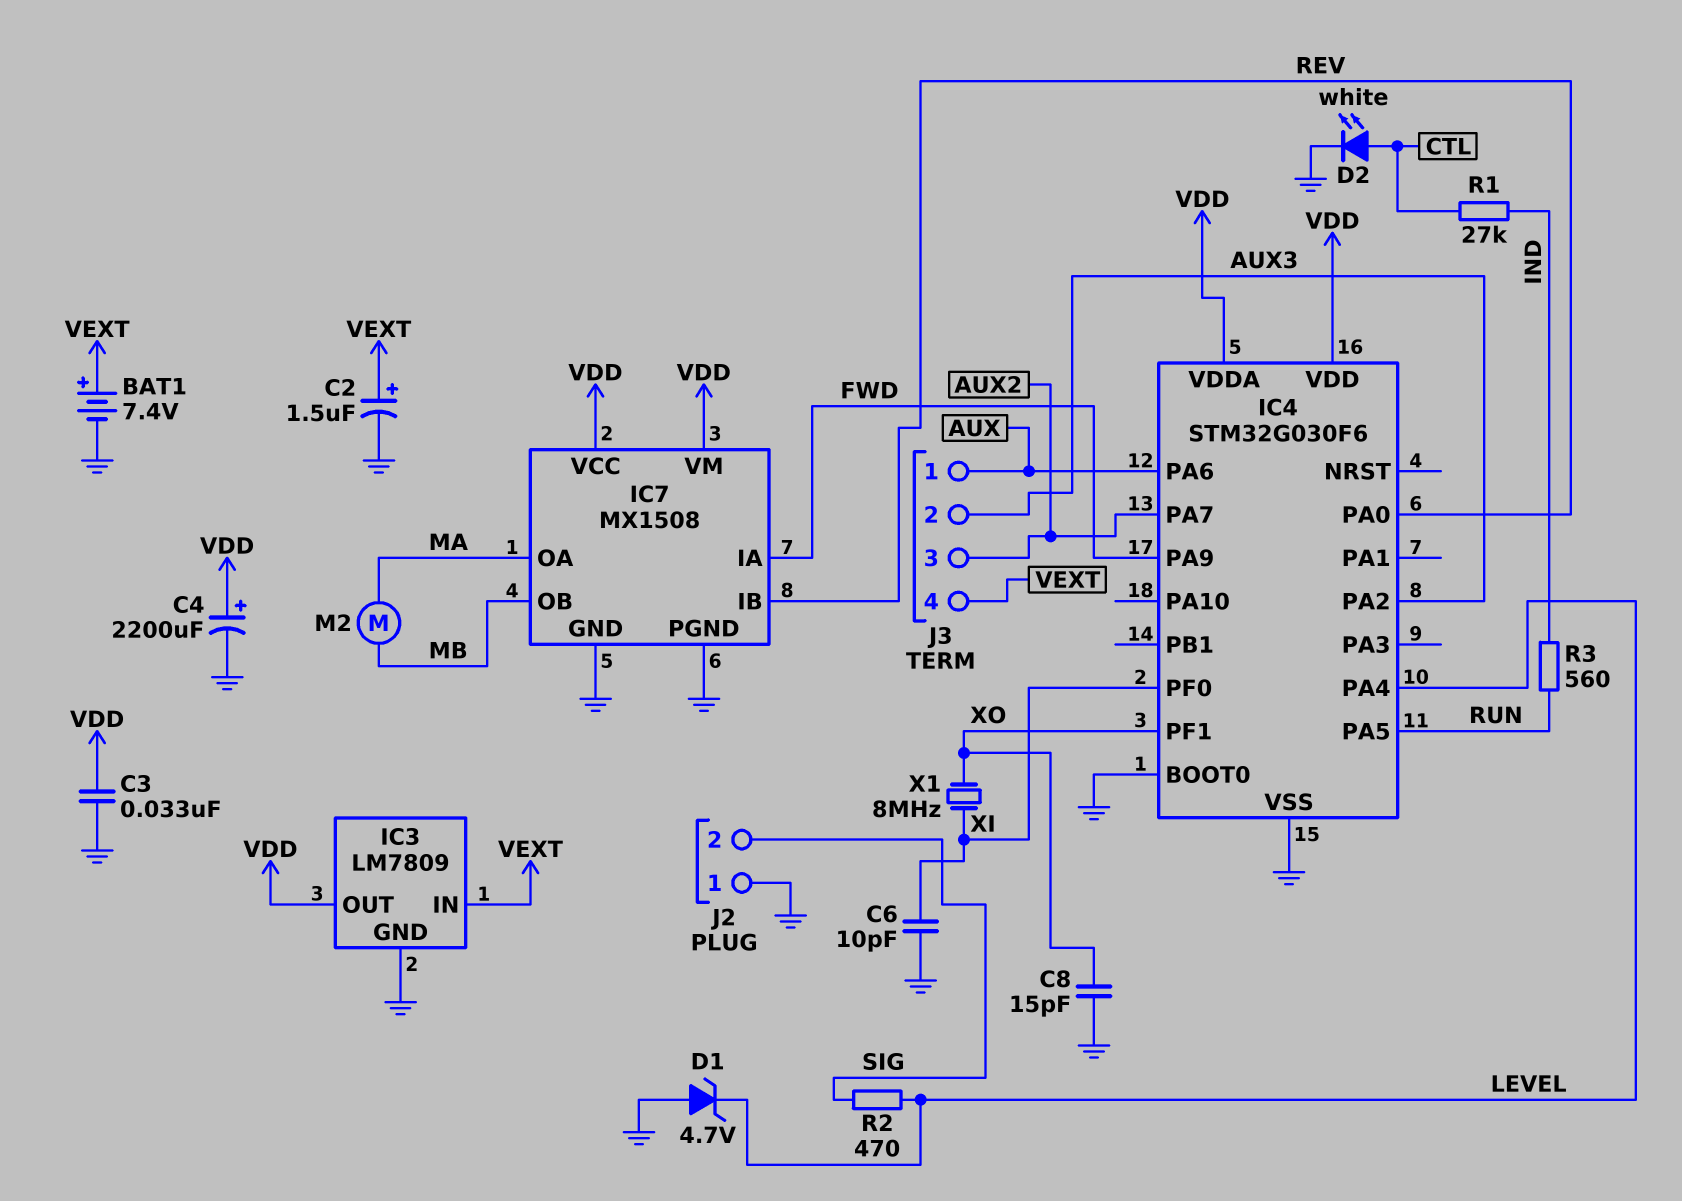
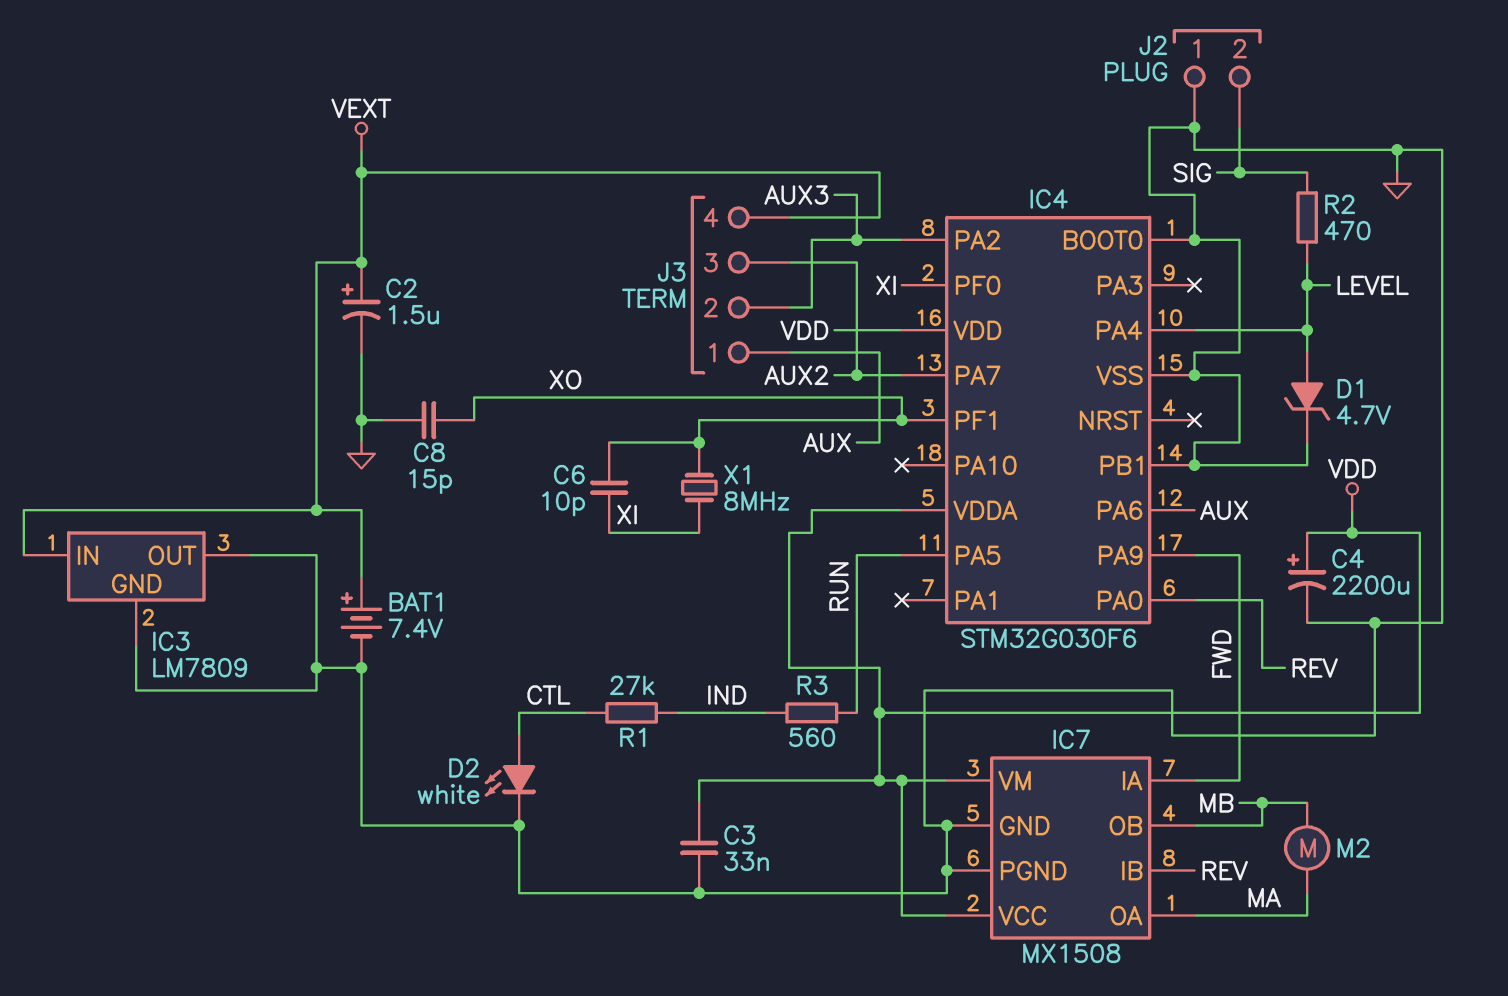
C6: 10pF (GND, XI) -> 10pF (XI, XO)
D1: zener 4.7V (A GND, K LEVEL) -> zener 4.7V (A LEVEL, K GND)
IC3 pin OUT: VDD -> GND
IC4 pin PB1: none -> GND

